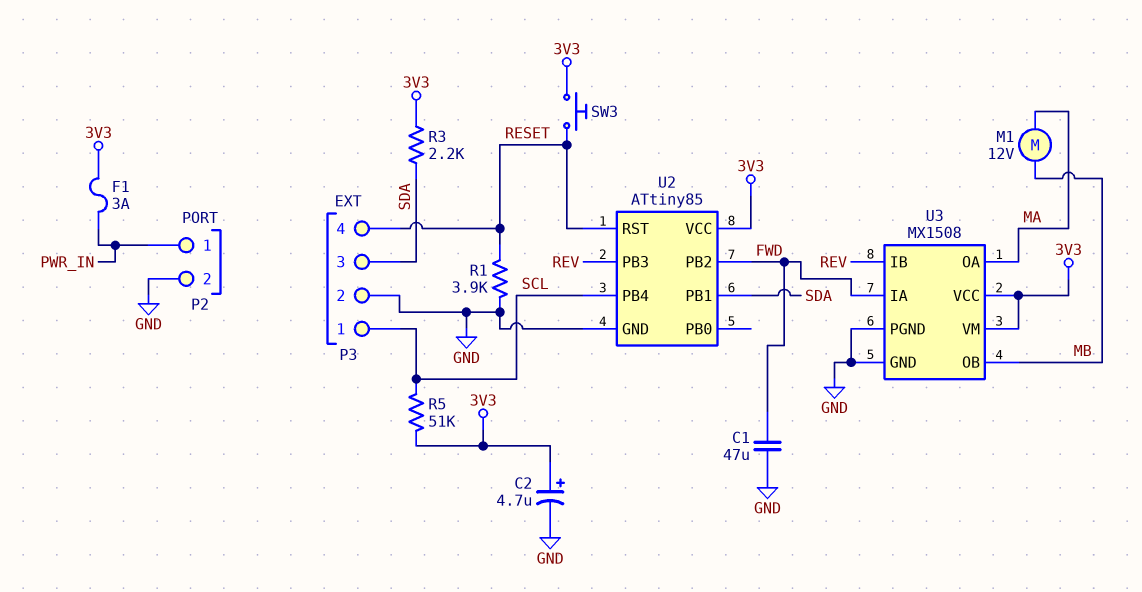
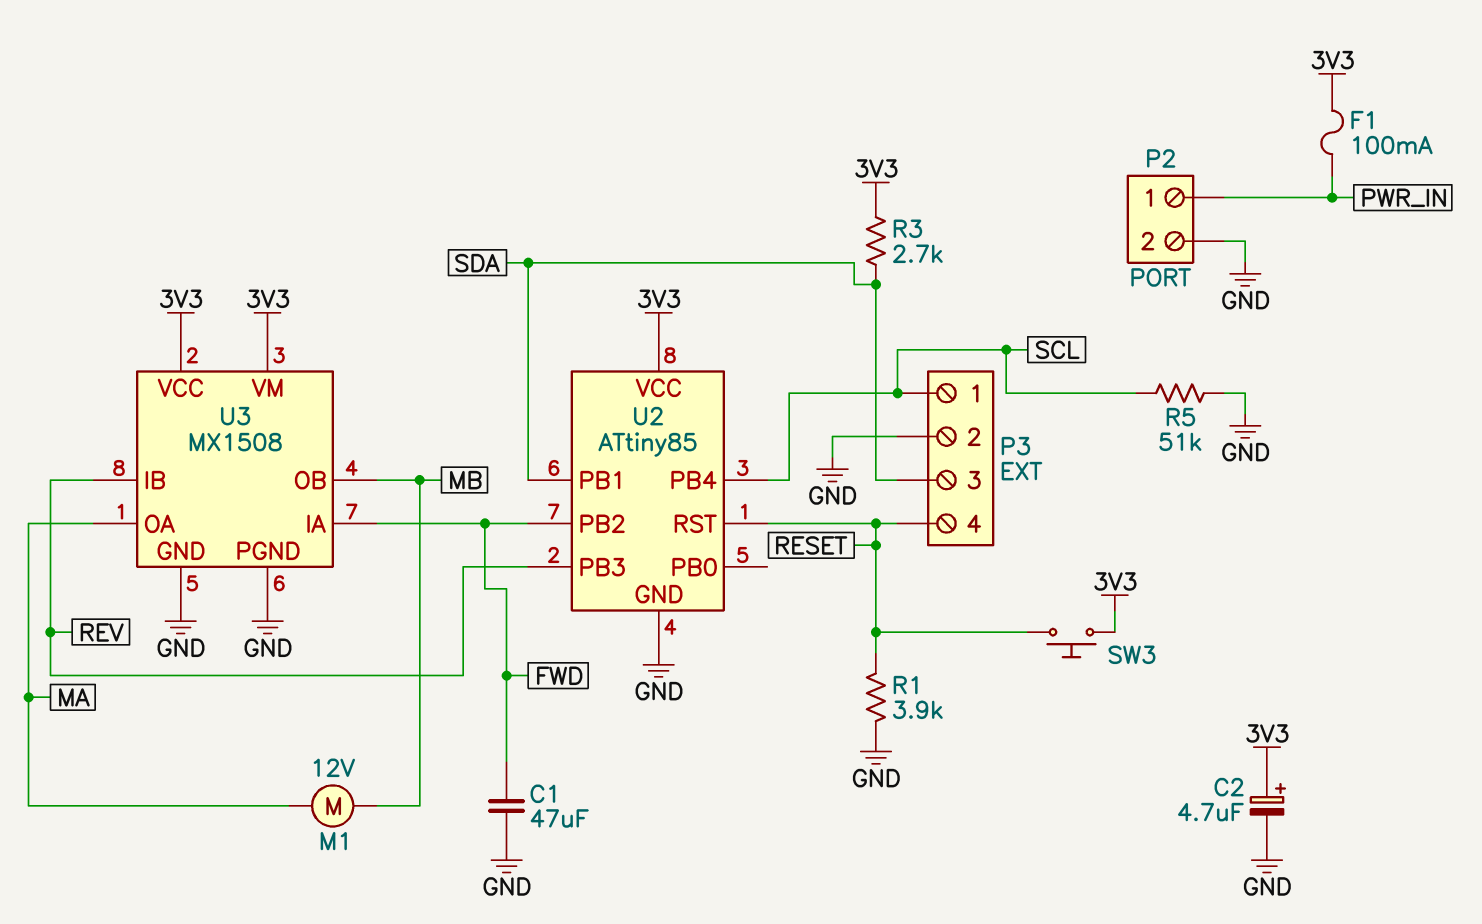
F1: 3A (3V3, PWR_IN) -> 100mA (3V3, PWR_IN)
R3: 2.2k (3V3, SDA) -> 2.7k (3V3, SDA)
R5: 51k (3V3, SCL) -> 51k (GND, SCL)

